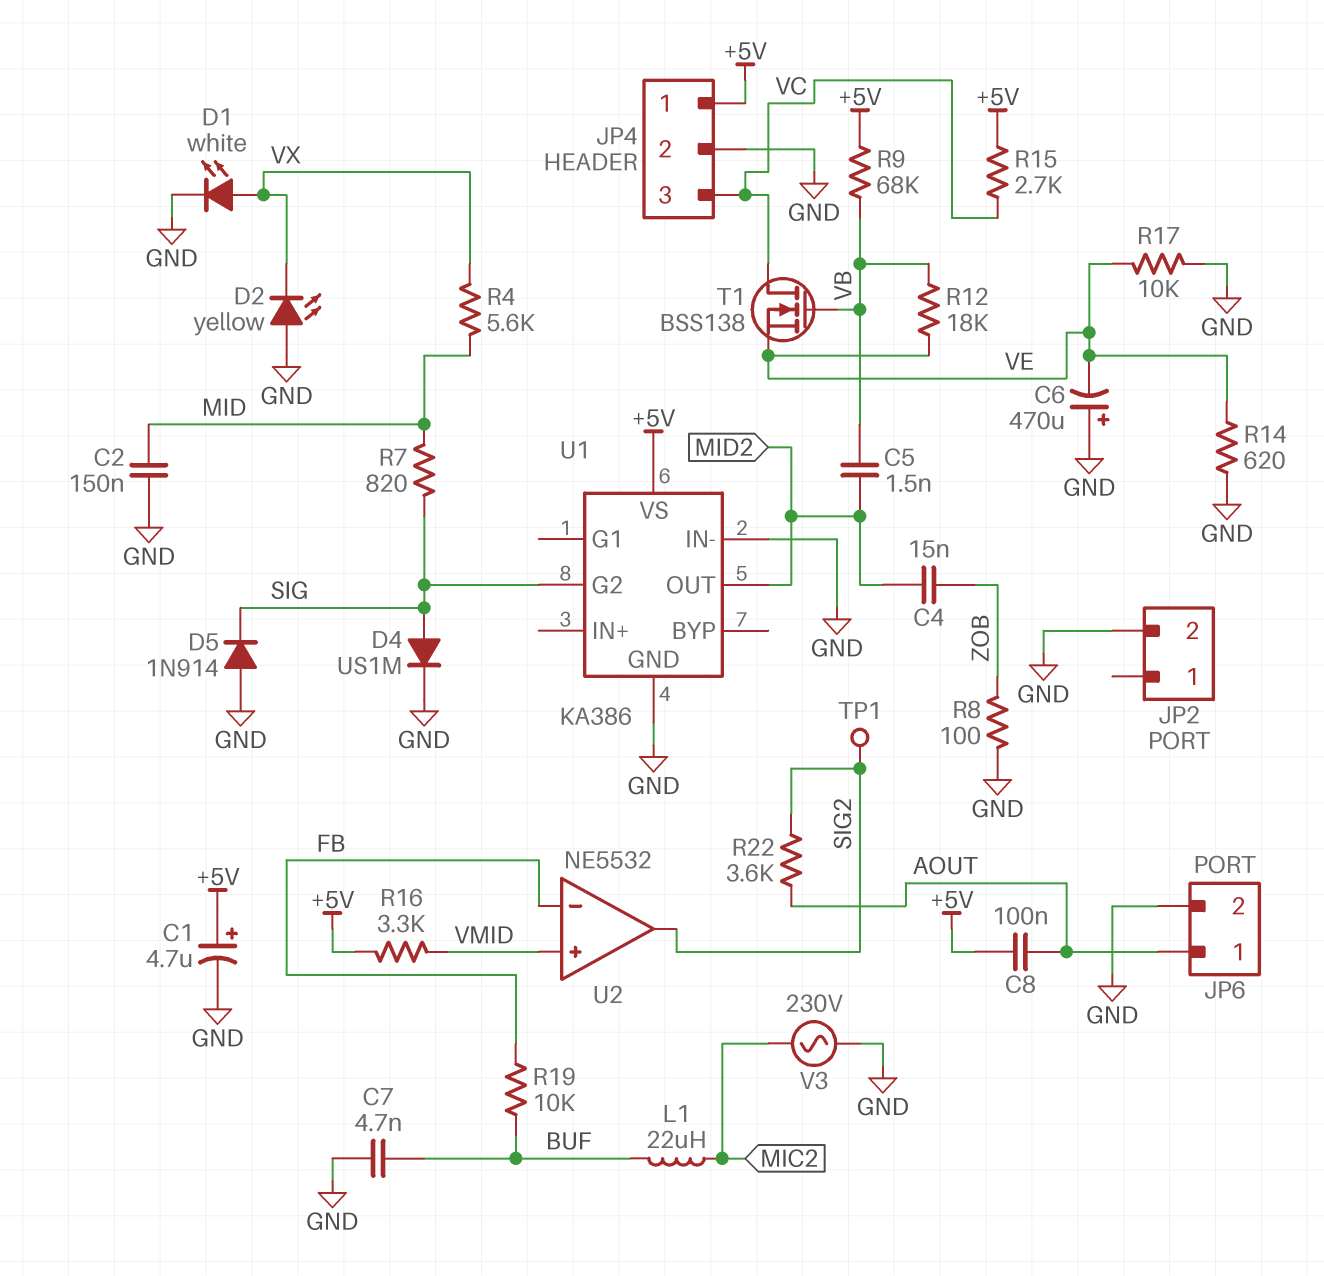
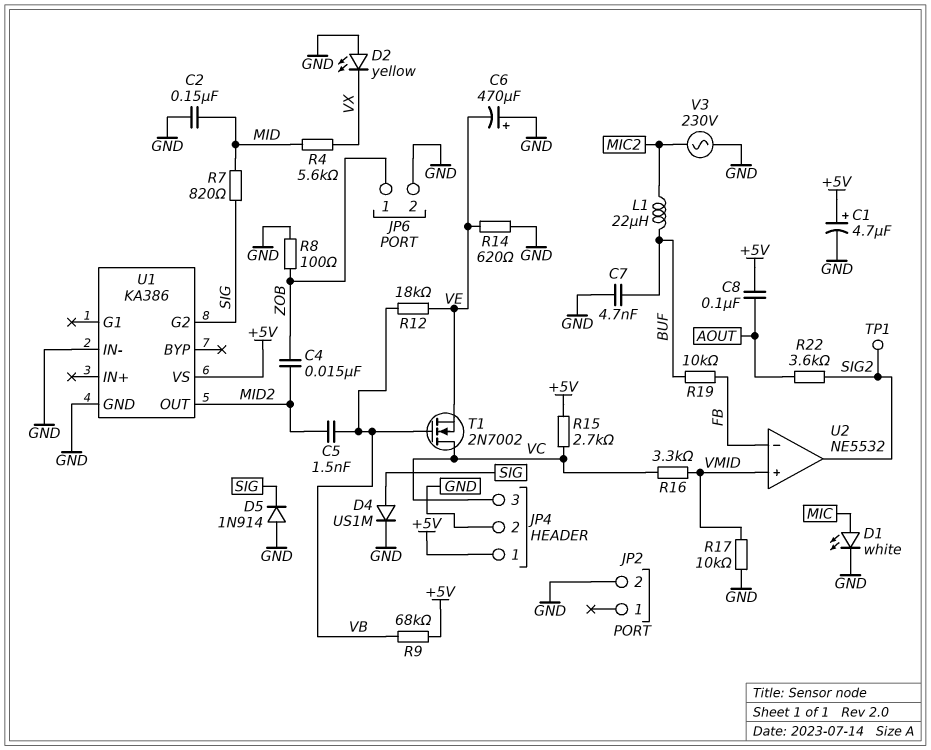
D1: LED white (A VX, K GND) -> LED white (A MIC, K GND)
JP6 pin 1: AOUT -> ZOB
R16: 3.3k (+5V, VMID) -> 3.3k (VC, VMID)
R17: 10k (GND, VE) -> 10k (GND, VMID)
T1: NMOS BSS138 (G VB, D VC, S VE) -> NMOS 2N7002 (G VB, D VC, S VE)

